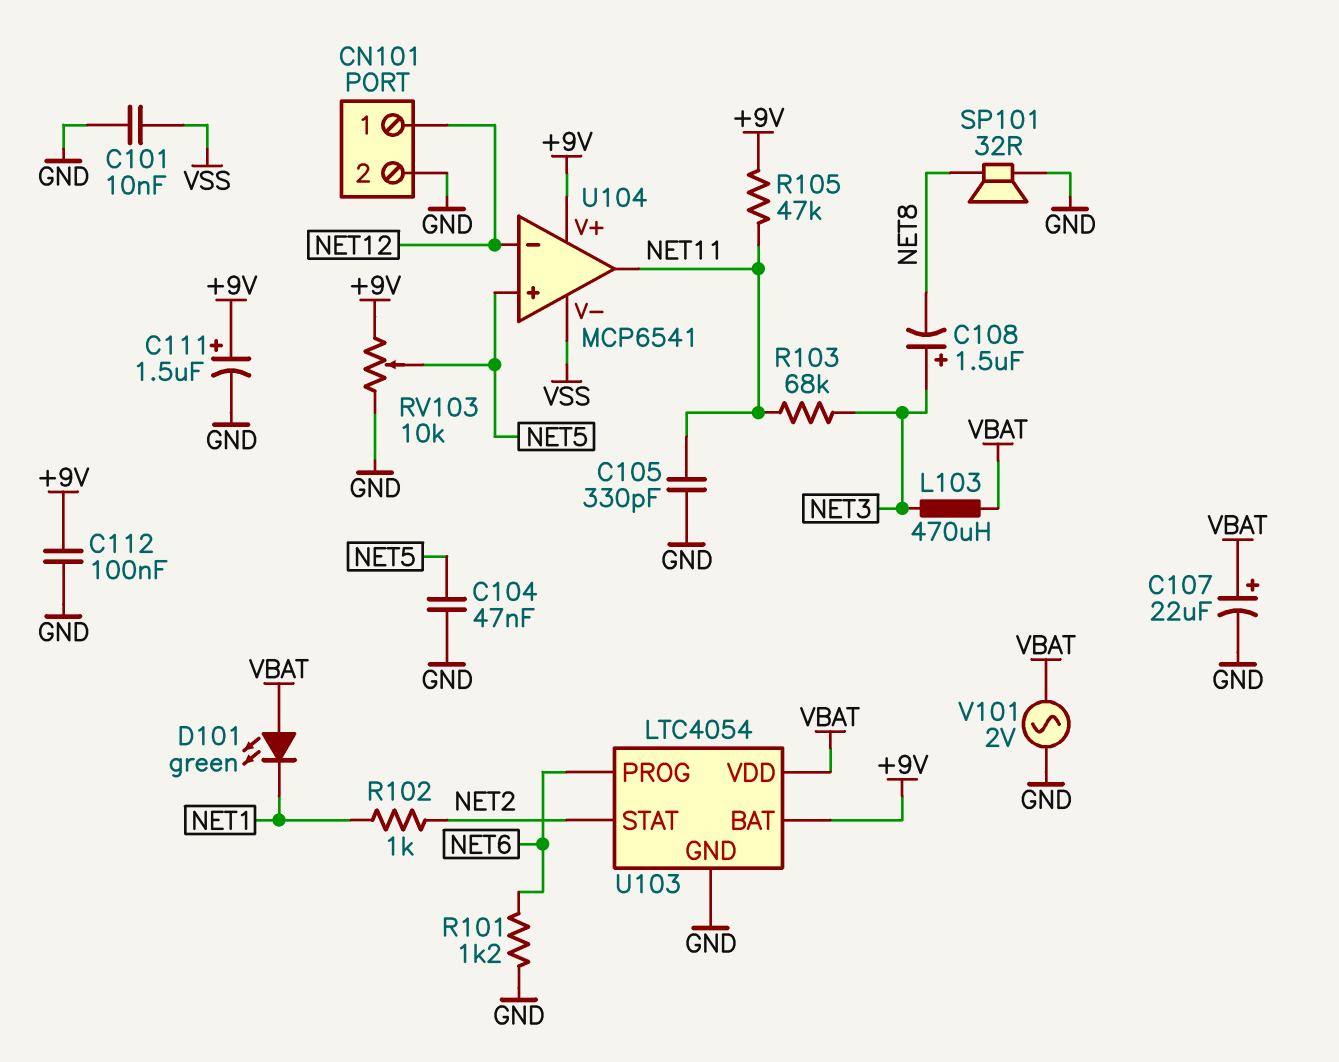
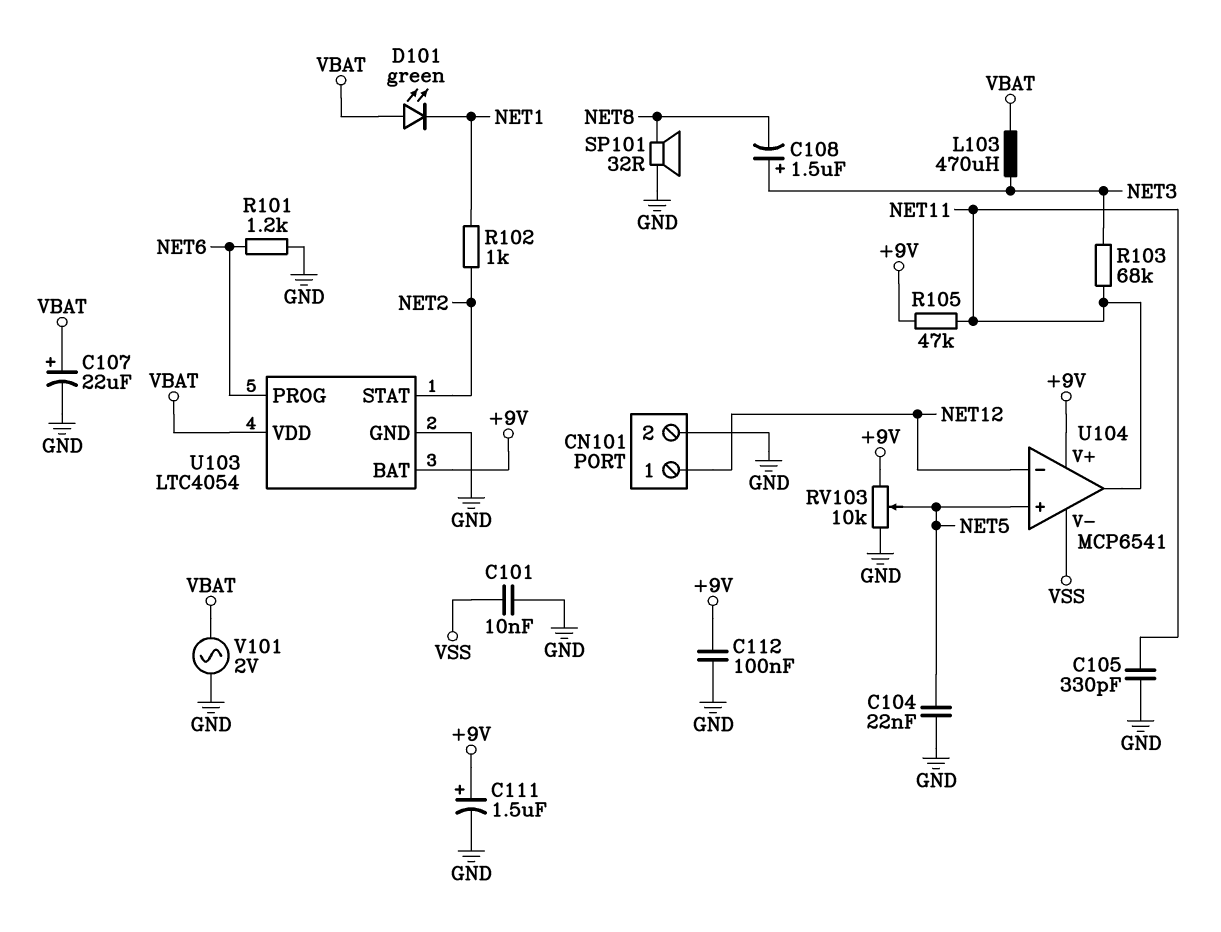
C104: 47nF (GND, NET5) -> 22nF (GND, NET5)

